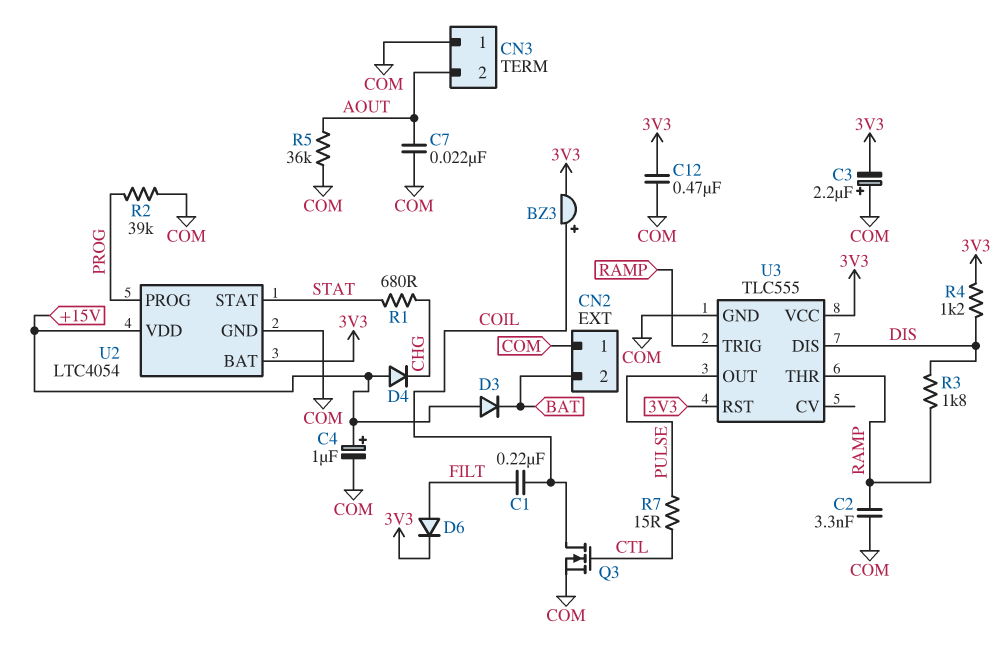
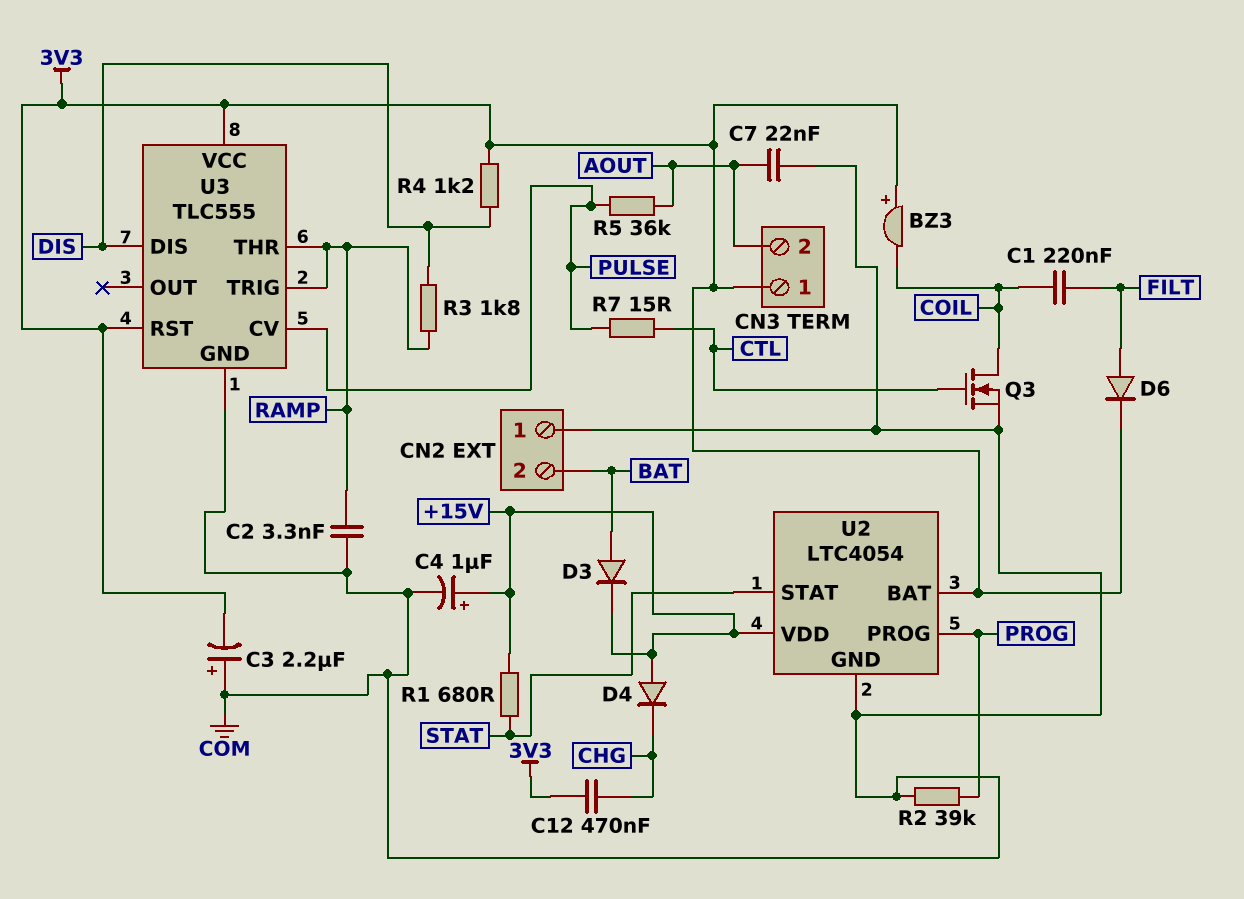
BZ3: buzzer (plus COIL, minus 3V3) -> buzzer (plus 3V3, minus COIL)
C12: 470nF (3V3, COM) -> 470nF (3V3, CHG)
CN3 pin 1: COM -> 3V3
D3: diode (A +15V, K BAT) -> diode (A BAT, K +15V)
R1: 680 (CHG, STAT) -> 680 (+15V, STAT)
R5: 36k (AOUT, COM) -> 36k (AOUT, PULSE)
U3 pin CV: none -> PULSE
U3 pin OUT: PULSE -> none

